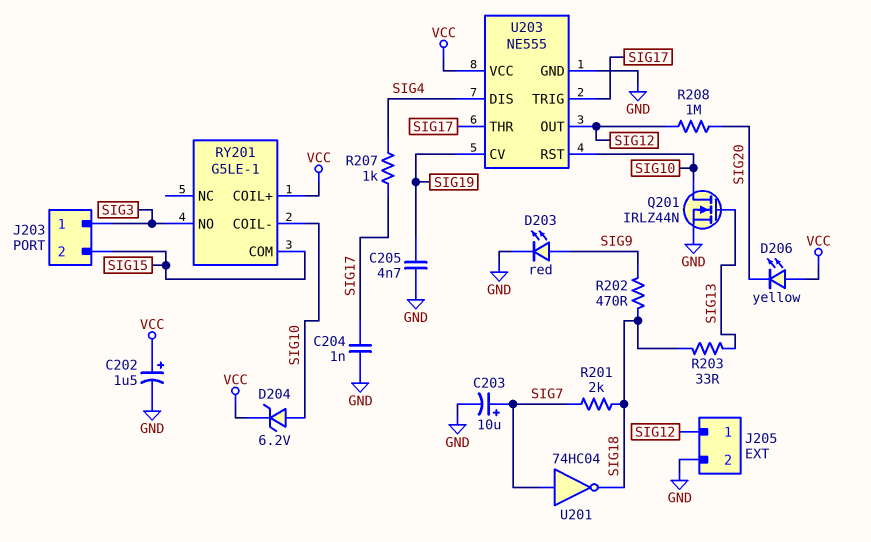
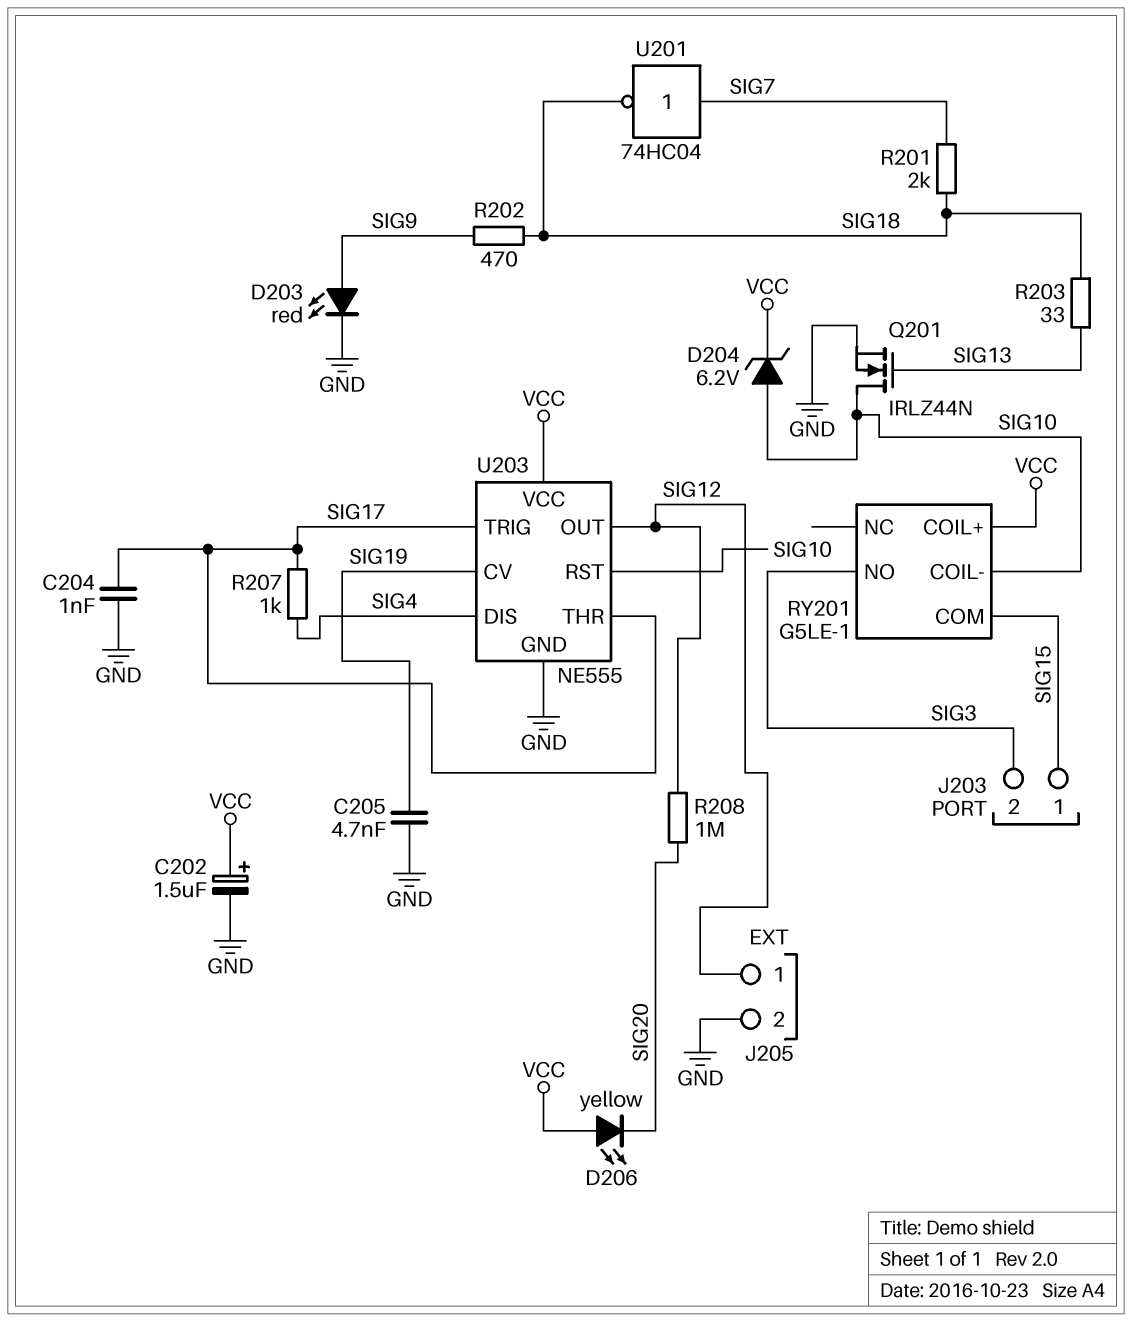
C203: 10uF (plus SIG7, minus GND) -> none
J203 pin 1: SIG3 -> SIG15
J203 pin 2: SIG15 -> SIG3

